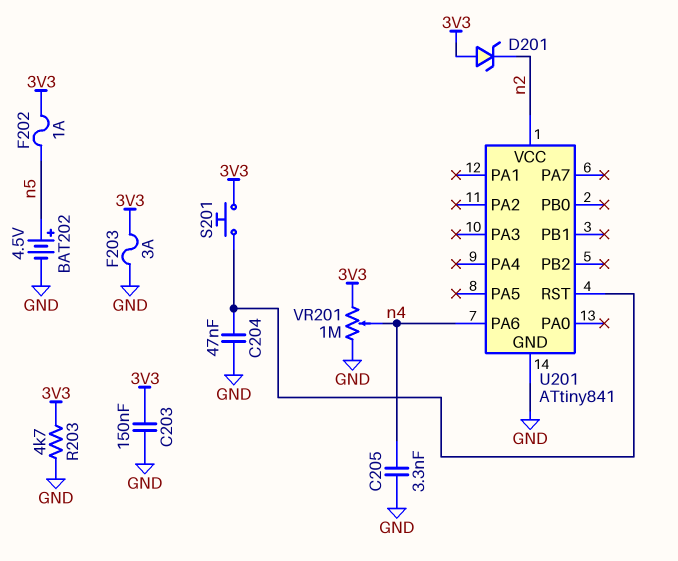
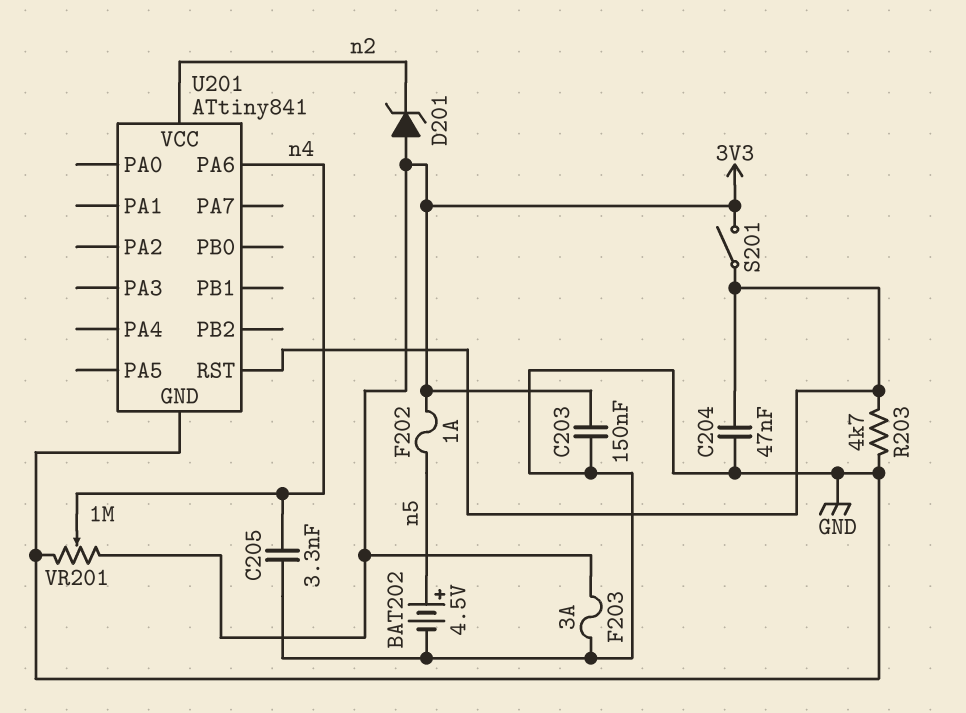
R203: 4.7k (3V3, GND) -> 4.7k (GND, U201/RST)
S201: button (3V3, U201/RST) -> switch (3V3, U201/RST)

